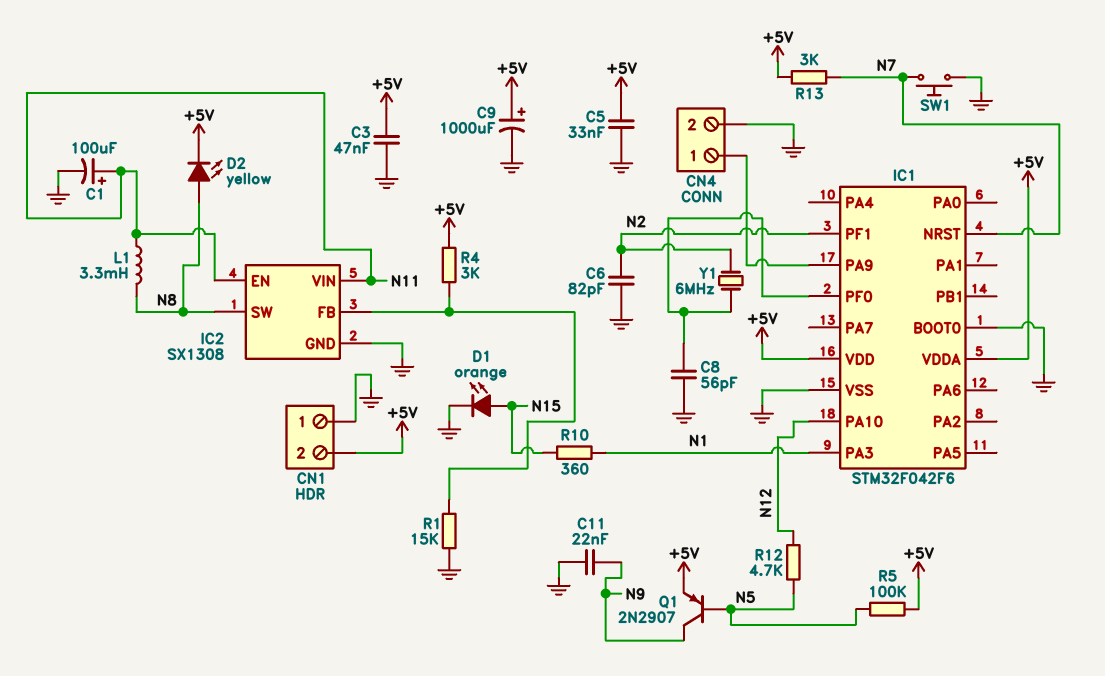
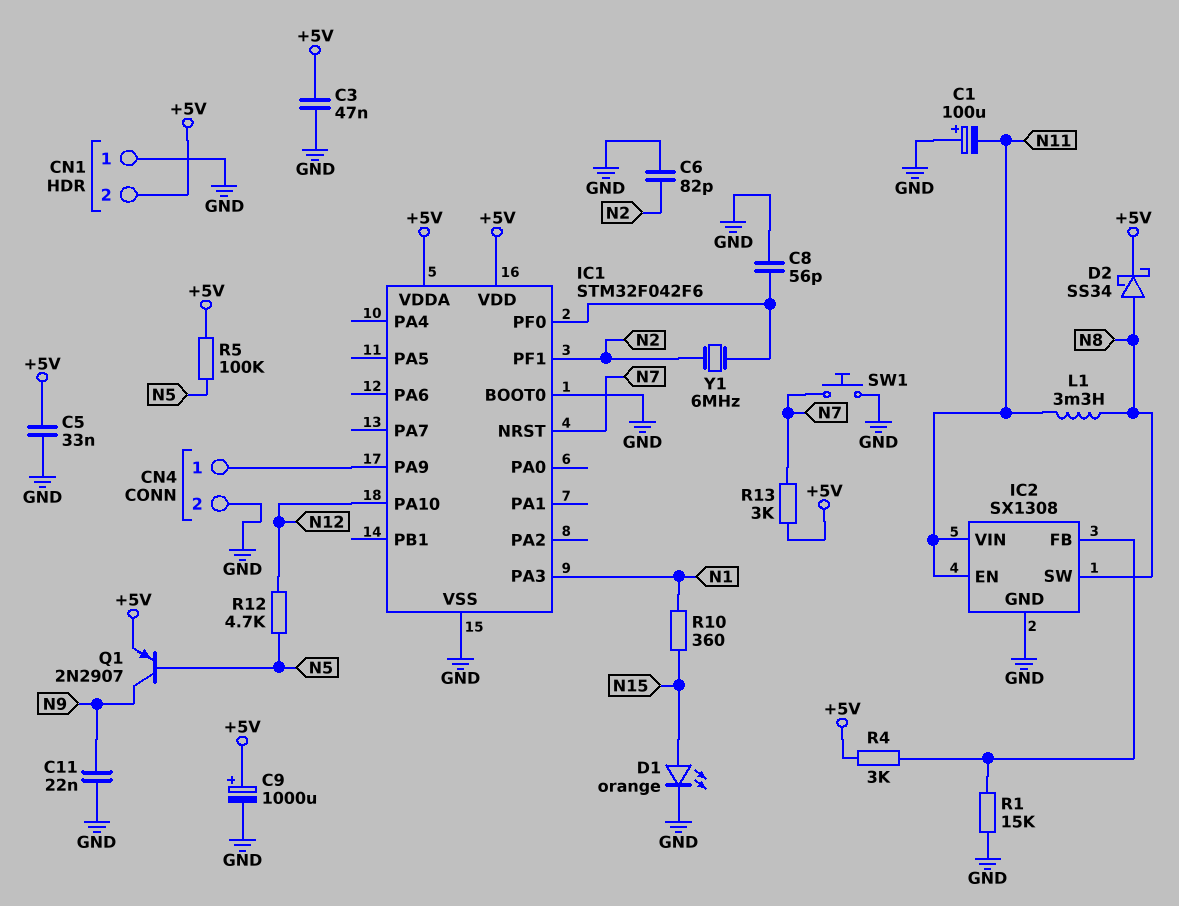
C1: 100uF (plus N11, minus GND) -> 100uF (plus GND, minus N11)
D2: LED yellow (A N8, K +5V) -> schottky SS34 (A N8, K +5V)

